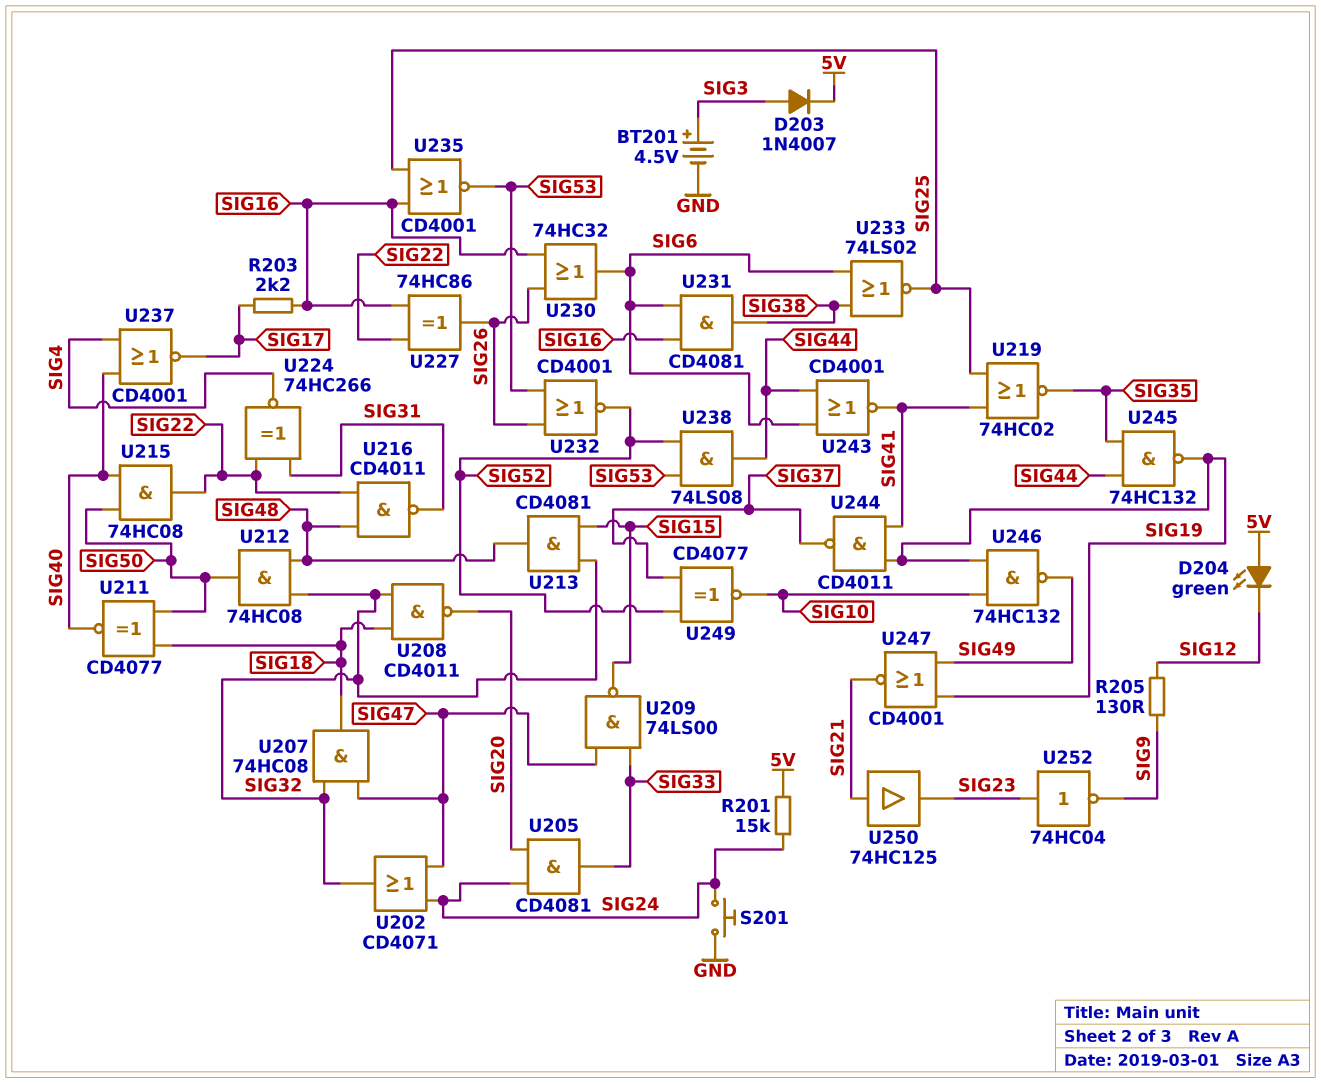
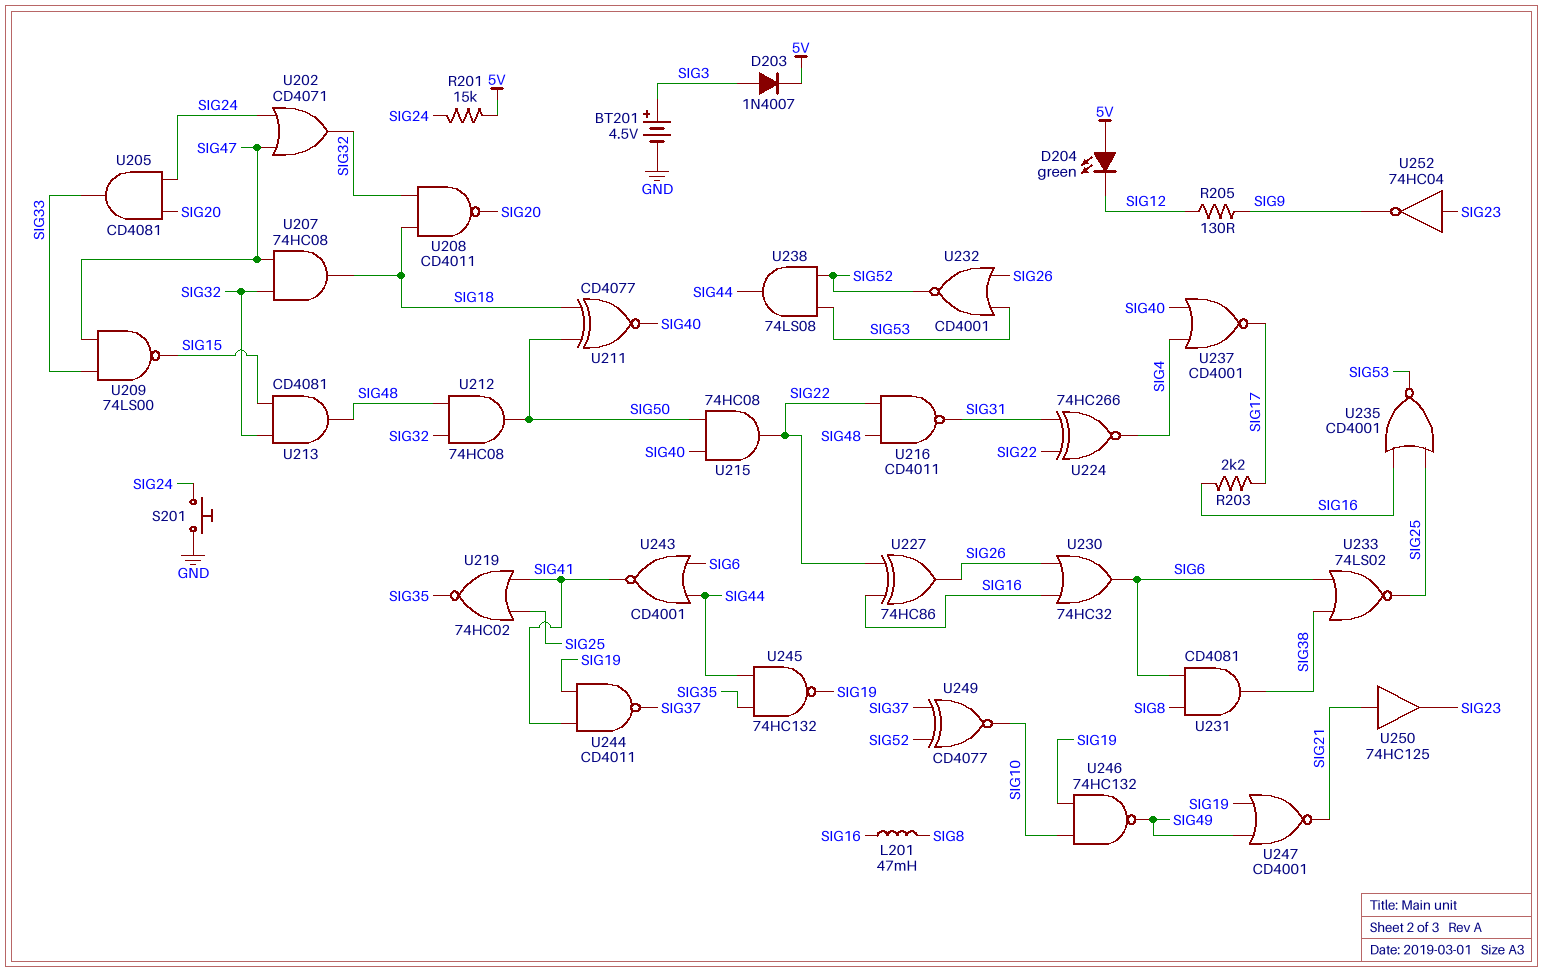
L201: none -> 47mH (SIG8, SIG16)
U231: AND CD4081 (in SIG6, in SIG16, out SIG38) -> AND CD4081 (in SIG6, in SIG8, out SIG38)

